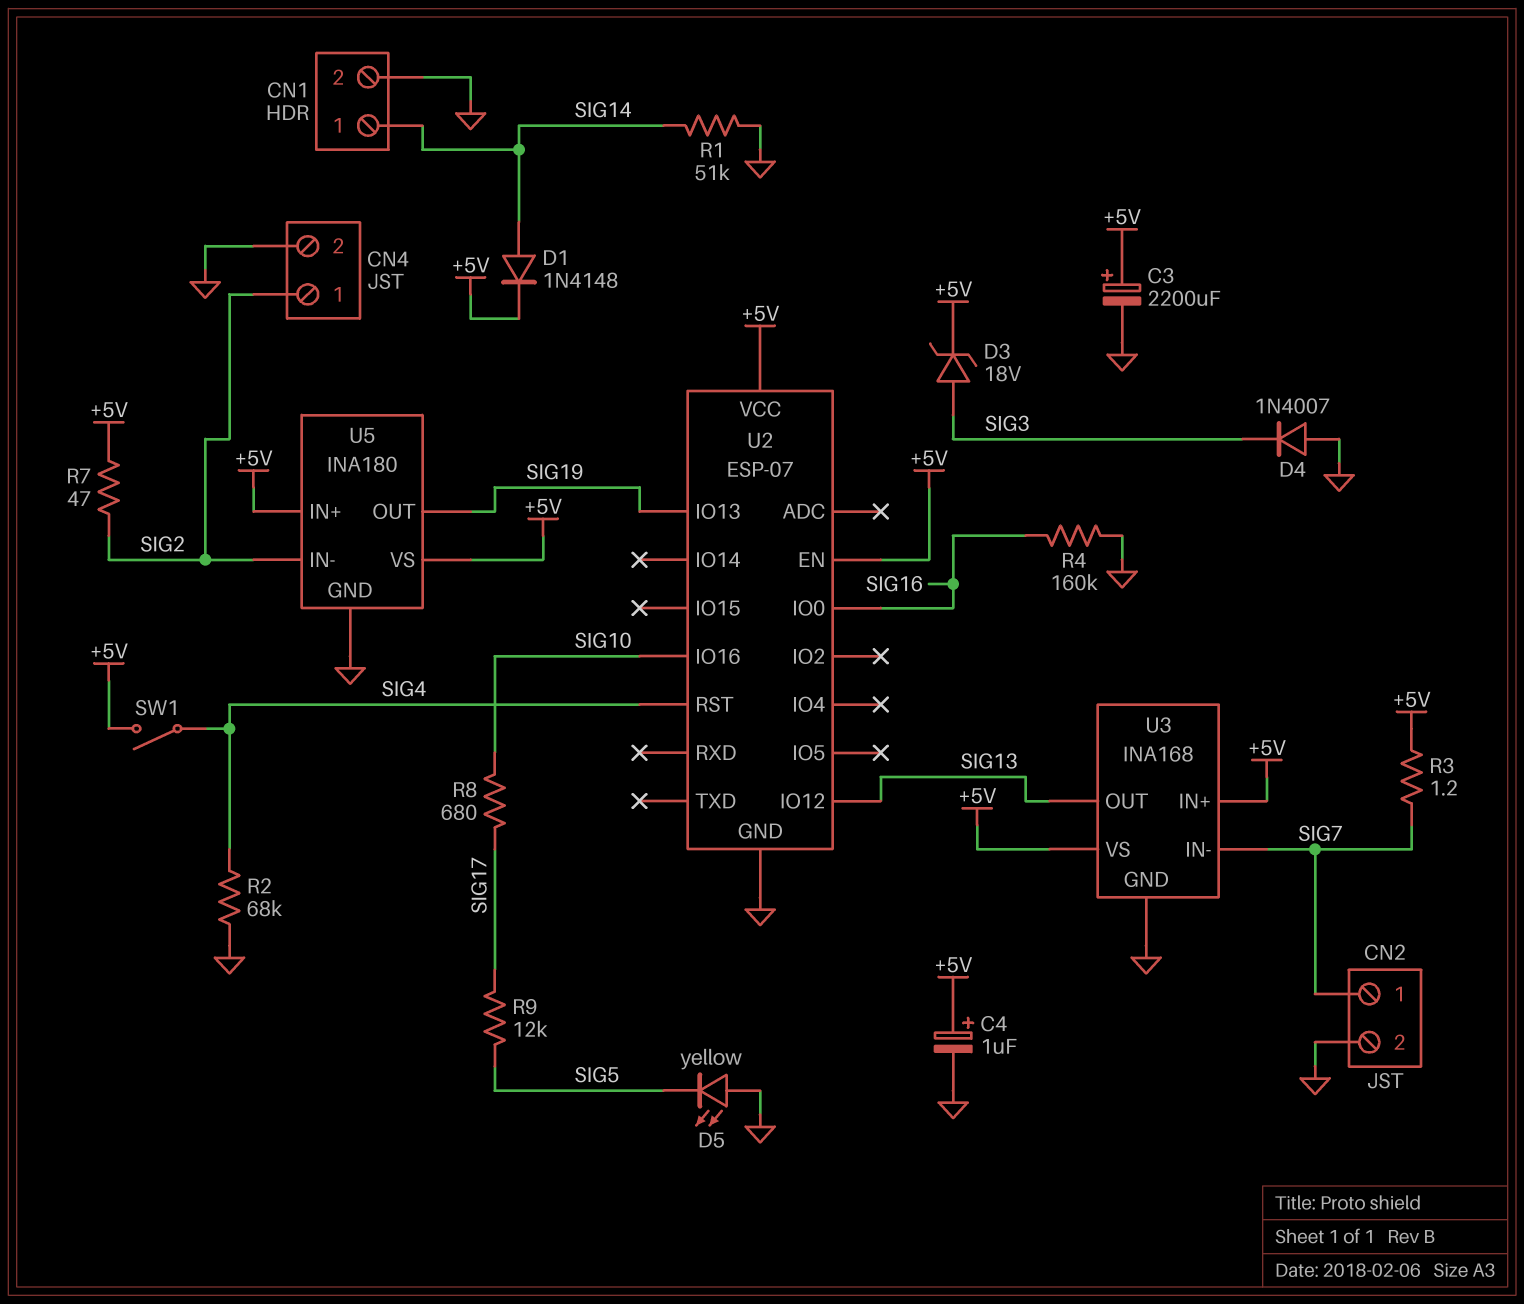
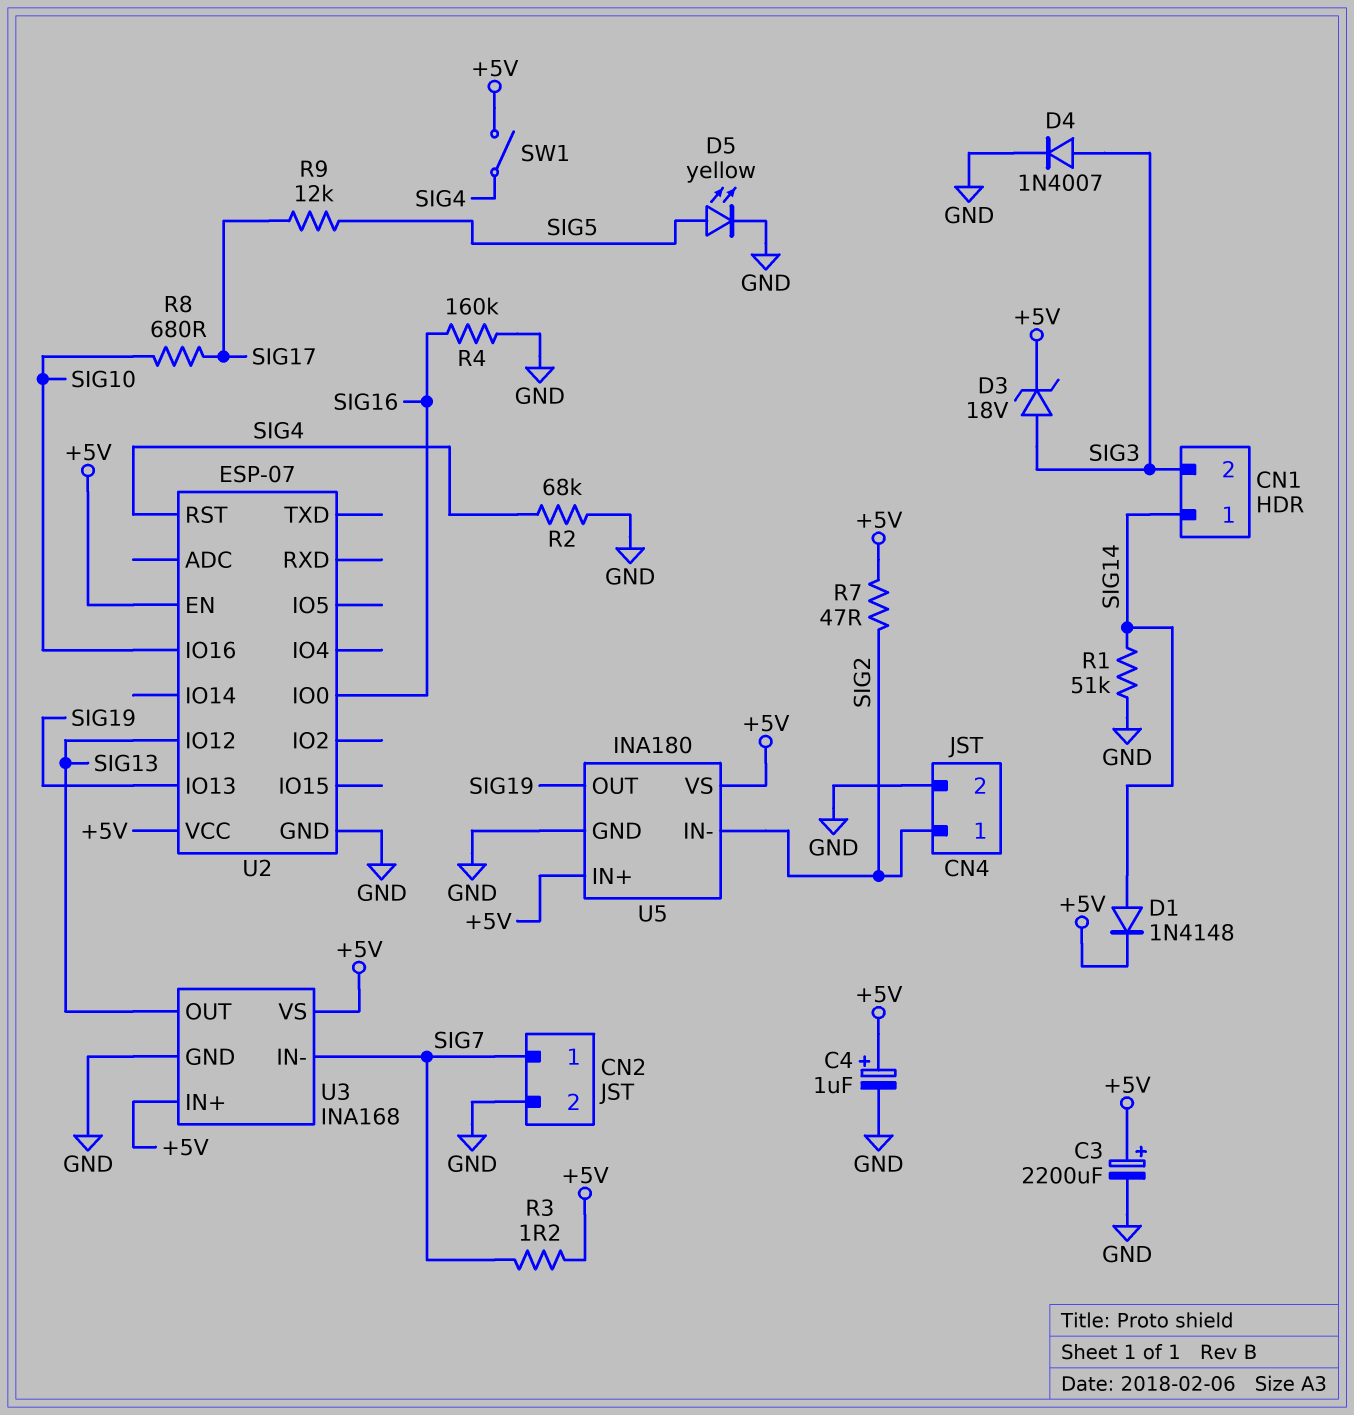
CN1 pin 2: GND -> SIG3
D4: diode 1N4007 (A GND, K SIG3) -> diode 1N4007 (A SIG3, K GND)
D5: LED yellow (A GND, K SIG5) -> LED yellow (A SIG5, K GND)

